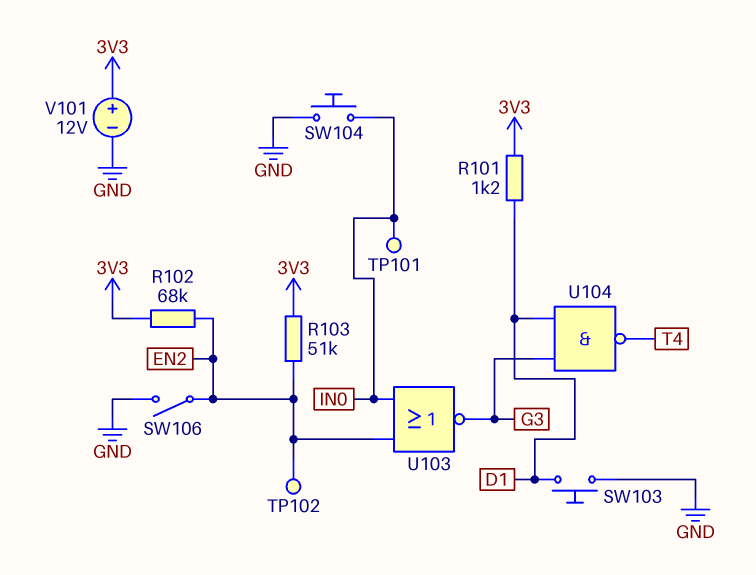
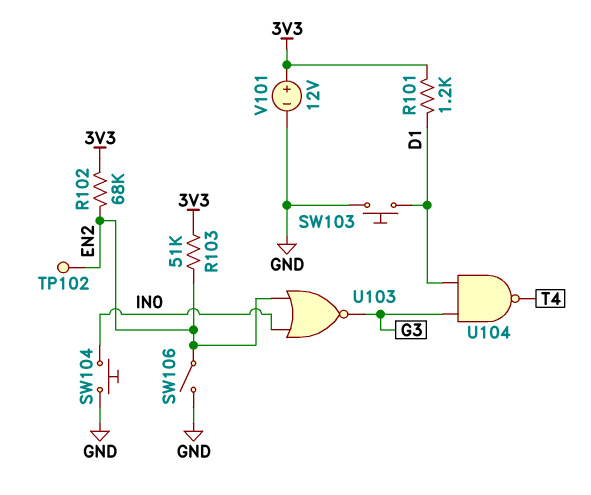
TP101: test point (IN0) -> none

